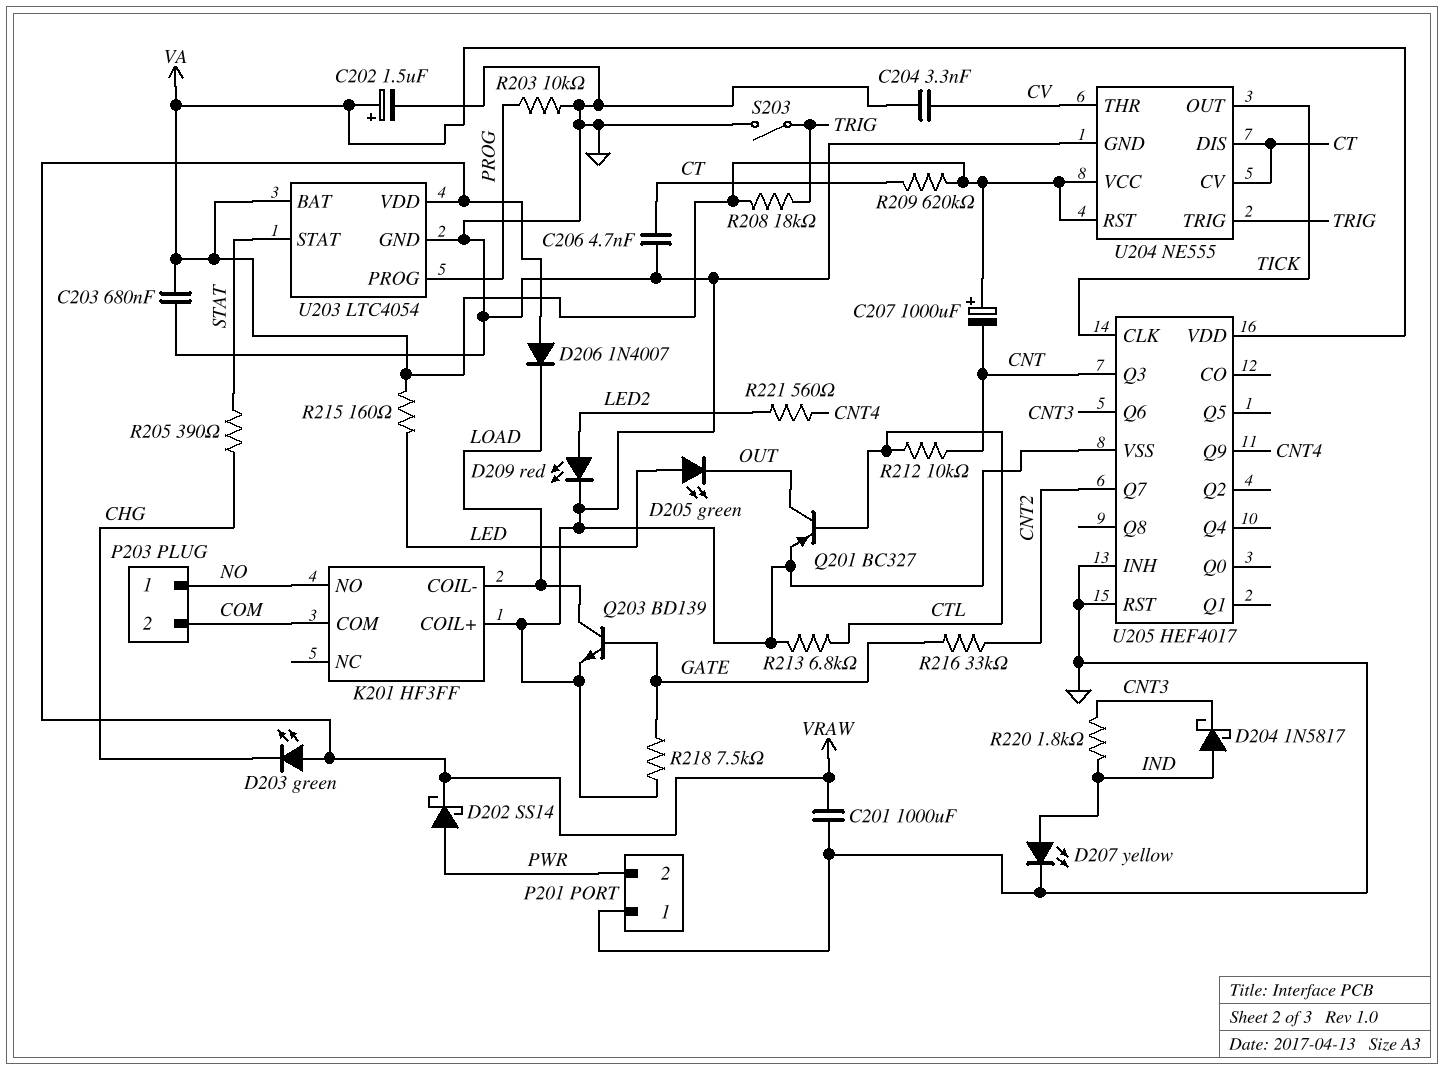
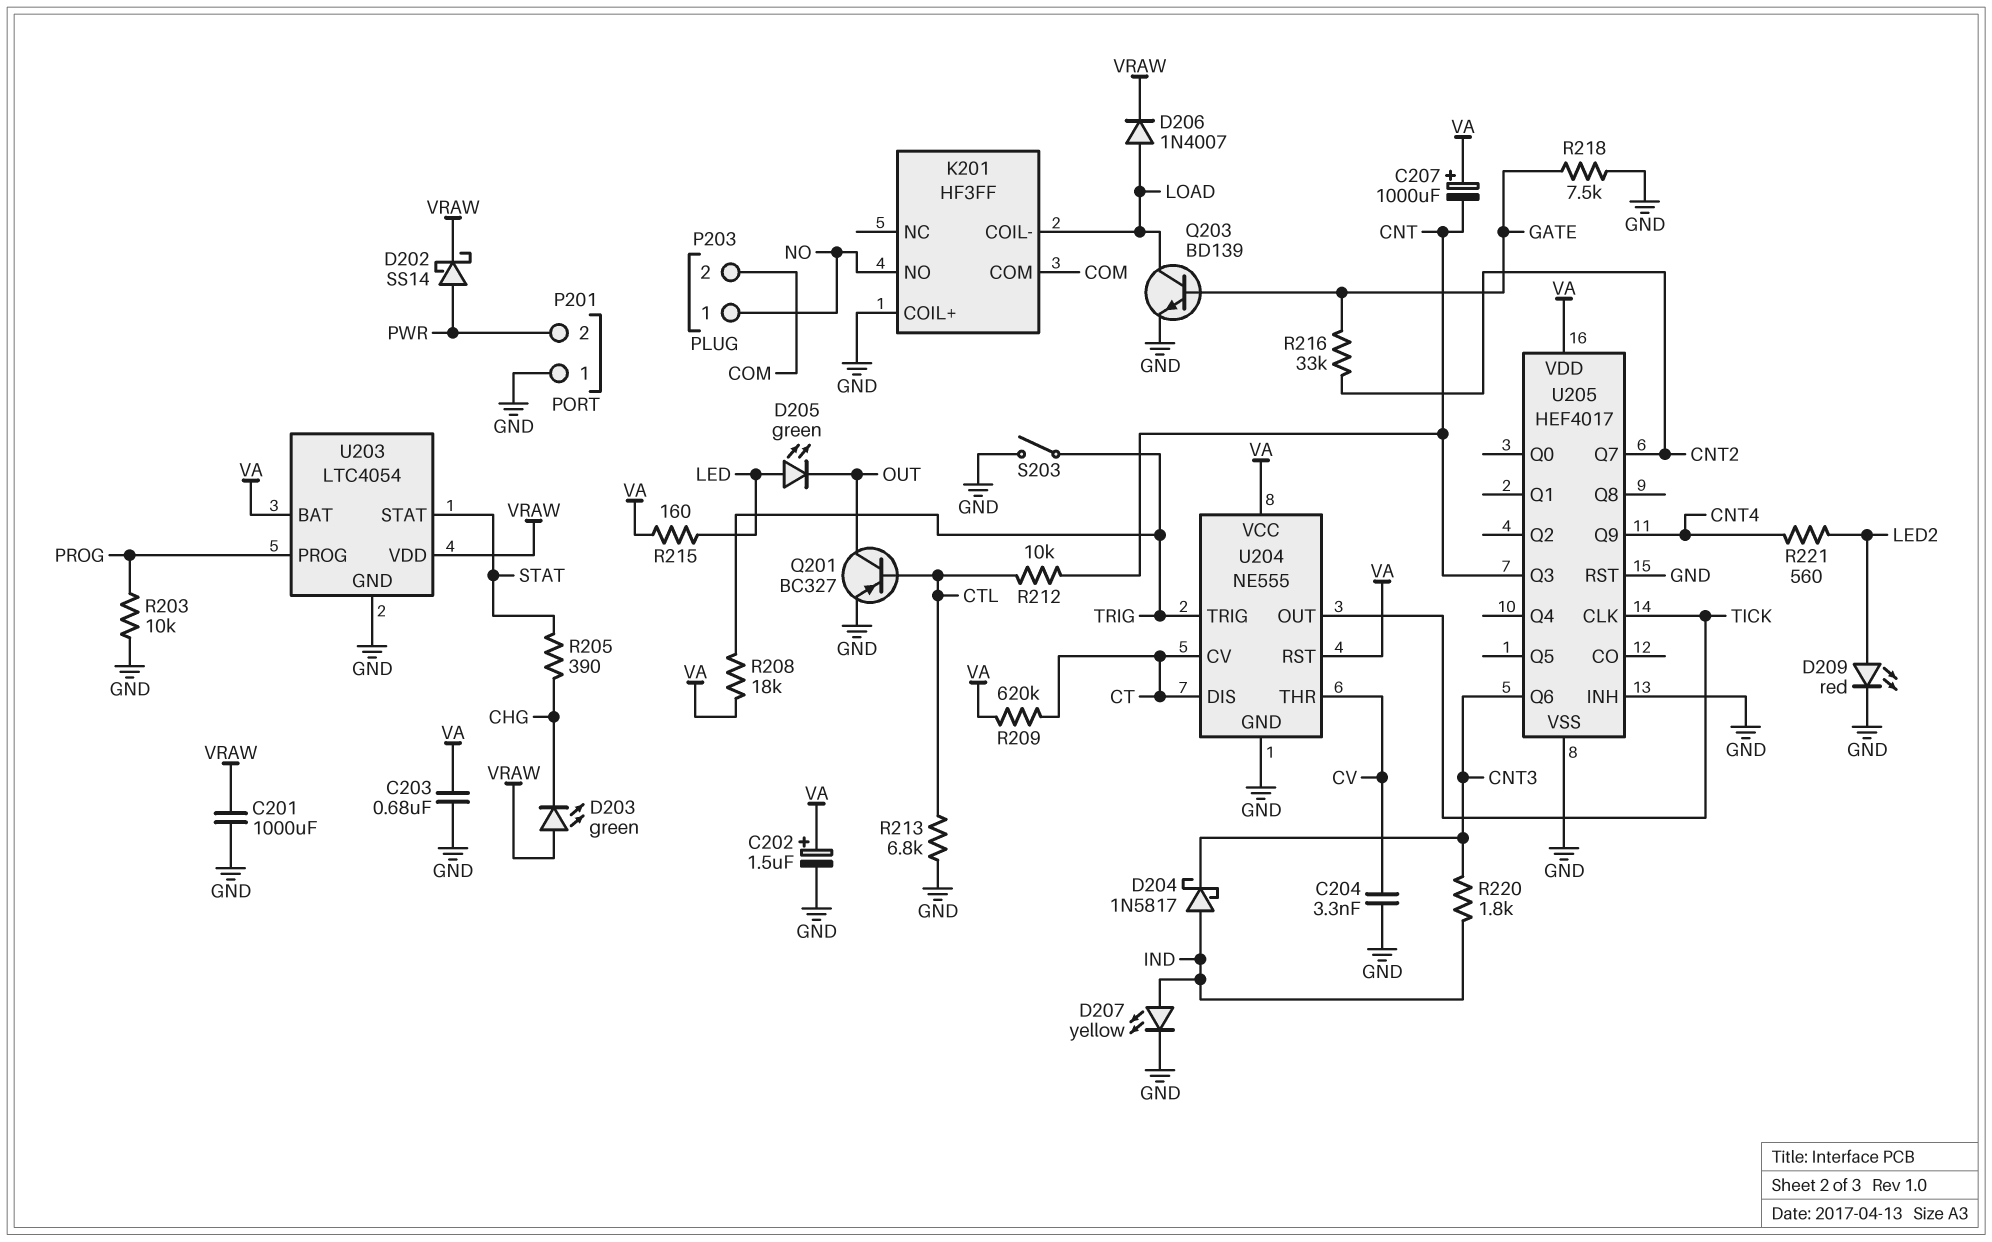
C206: 4.7nF (CT, GND) -> none
D206: diode 1N4007 (A VRAW, K LOAD) -> diode 1N4007 (A LOAD, K VRAW)

